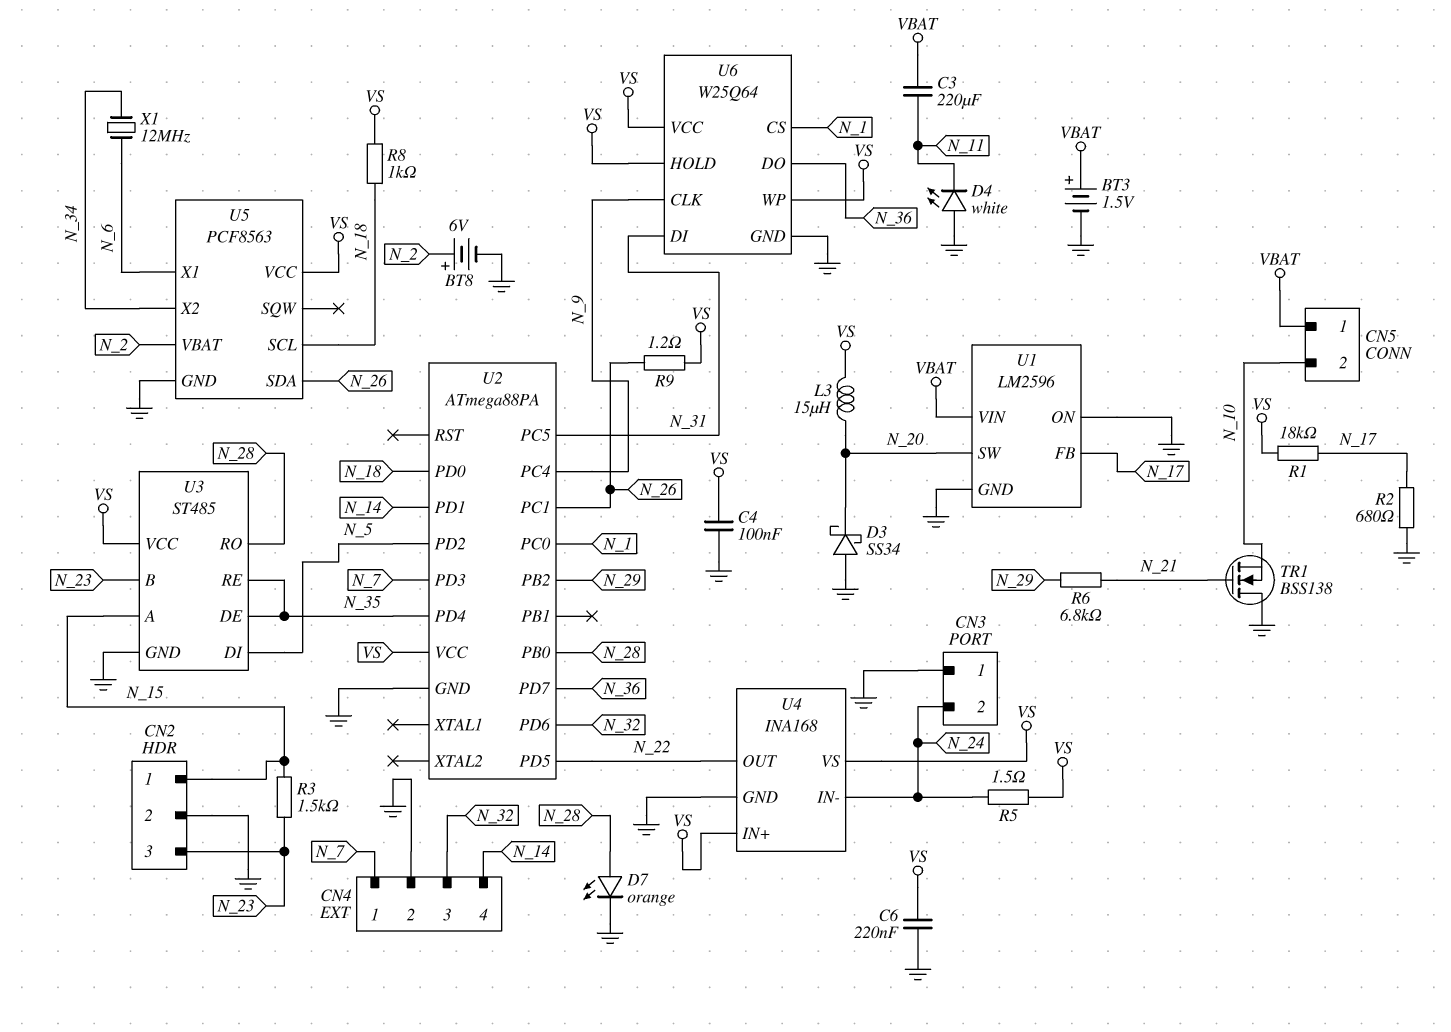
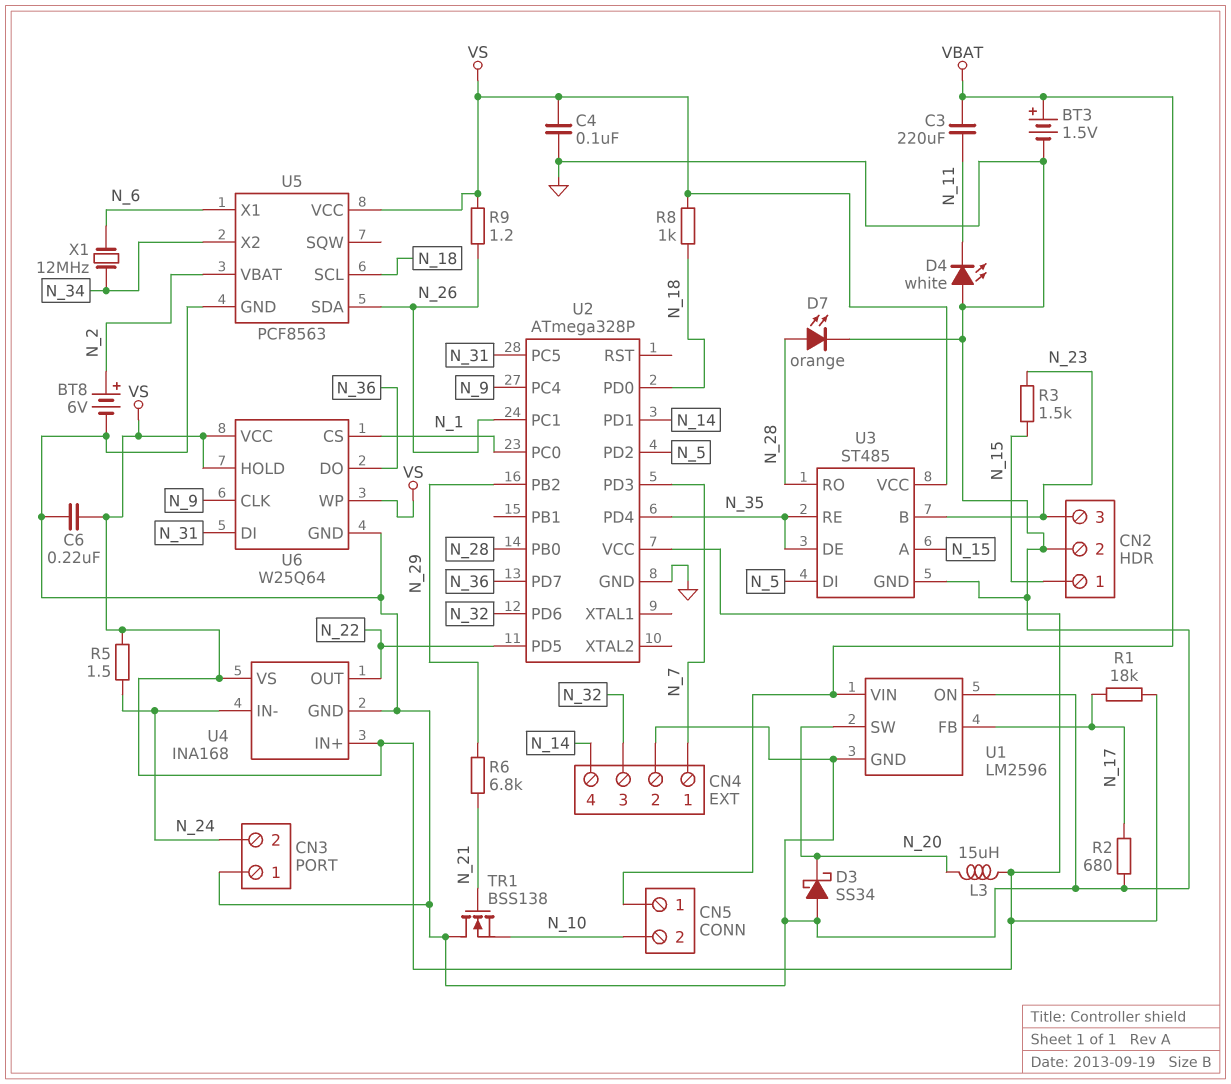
U2: ATmega88PA -> ATmega328P

